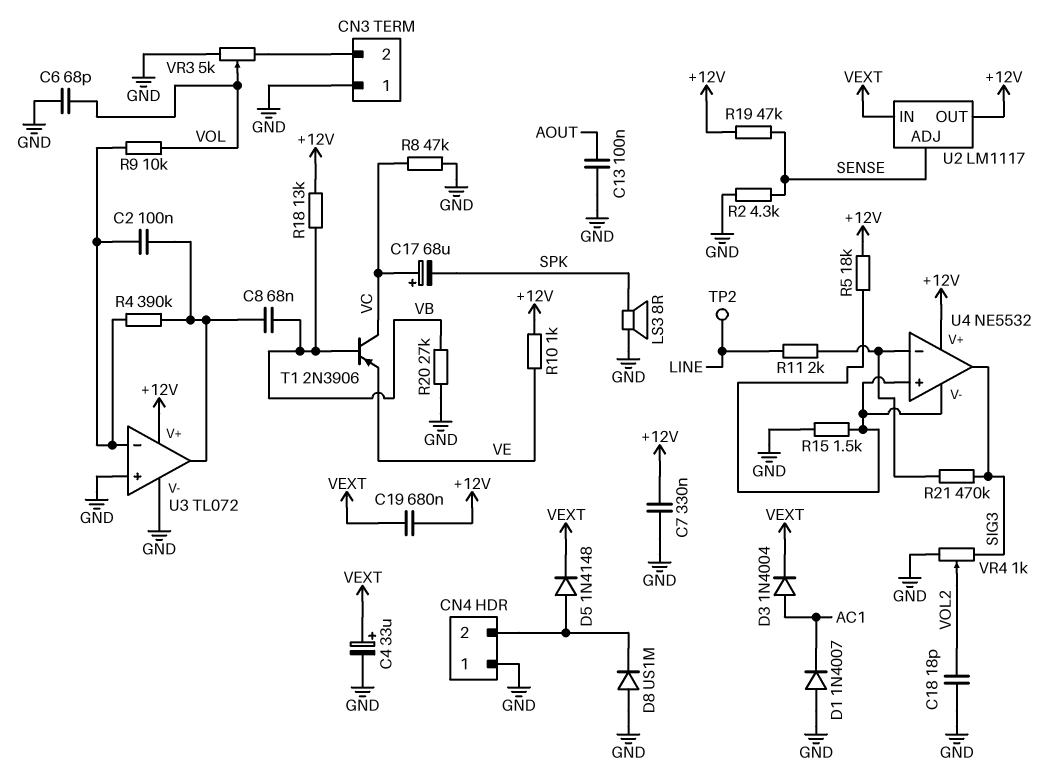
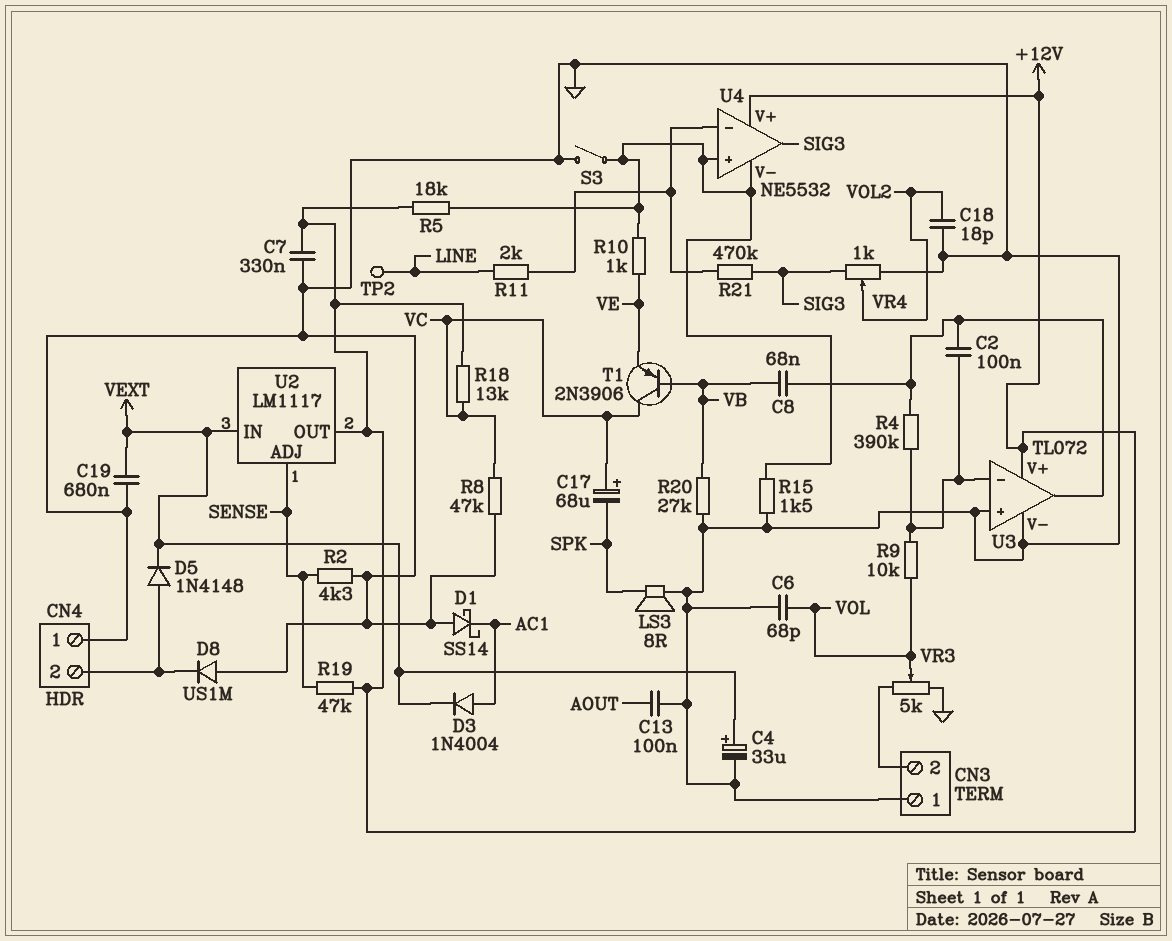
C19: 680nF (+12V, VEXT) -> 680nF (GND, VEXT)
D1: diode 1N4007 (A GND, K AC1) -> schottky SS14 (A GND, K AC1)
R10: 1k (+12V, VE) -> 1k (U4/V-, VE)
R18: 13k (+12V, VB) -> 13k (+12V, VC)
S3: none -> switch (GND, U4/V-)

